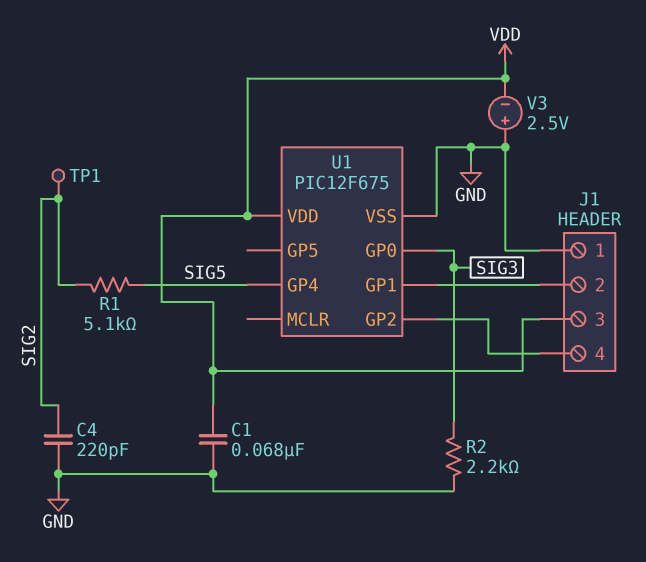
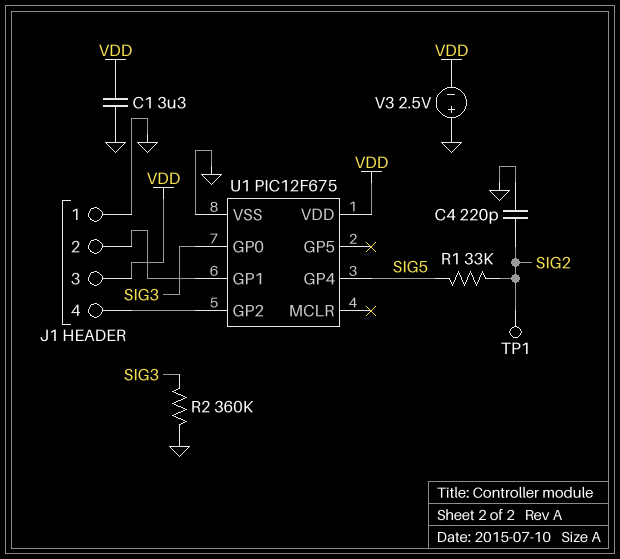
C1: 68nF (GND, VDD) -> 3.3uF (GND, VDD)
R1: 5.1k (SIG2, SIG5) -> 33k (SIG2, SIG5)
R2: 2.2k (GND, SIG3) -> 360k (GND, SIG3)

